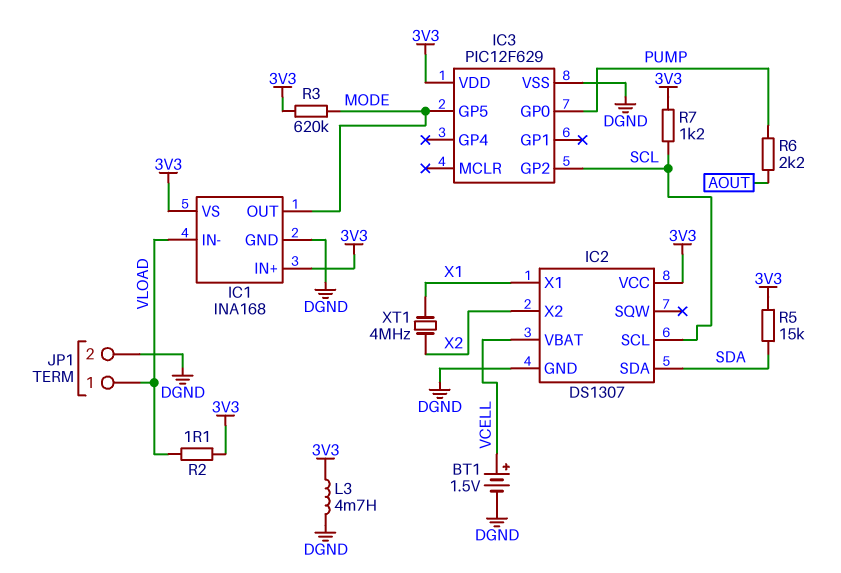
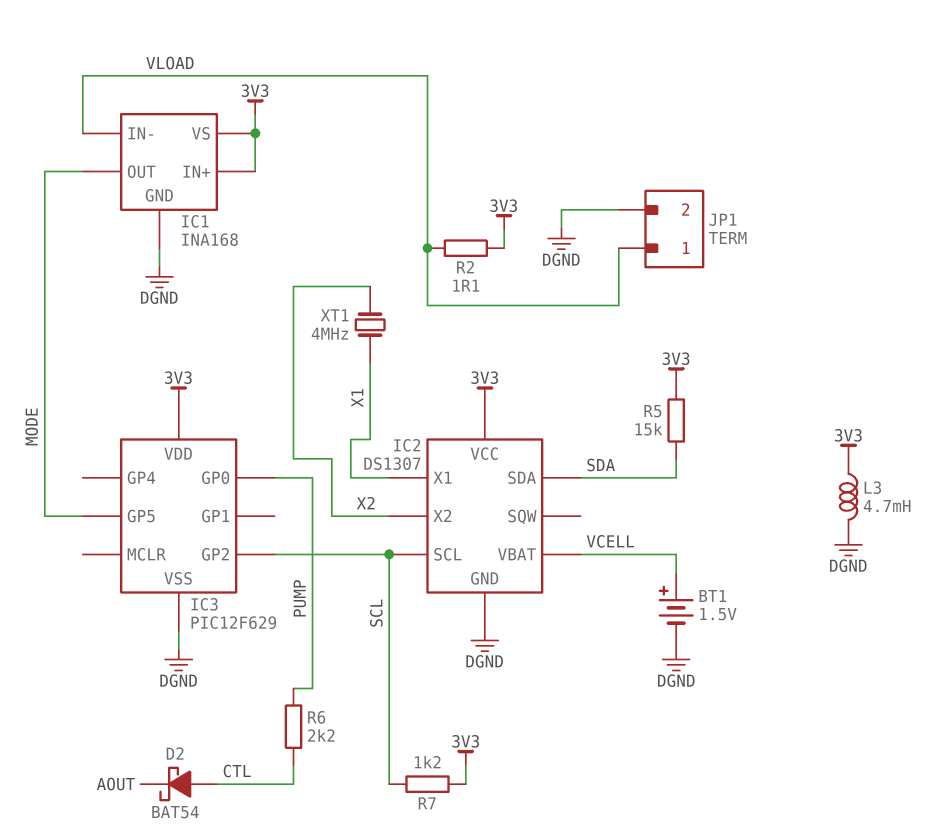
D2: none -> schottky BAT54 (A CTL, K AOUT)
R3: 620k (3V3, MODE) -> none
R6: 2.2k (AOUT, PUMP) -> 2.2k (CTL, PUMP)

